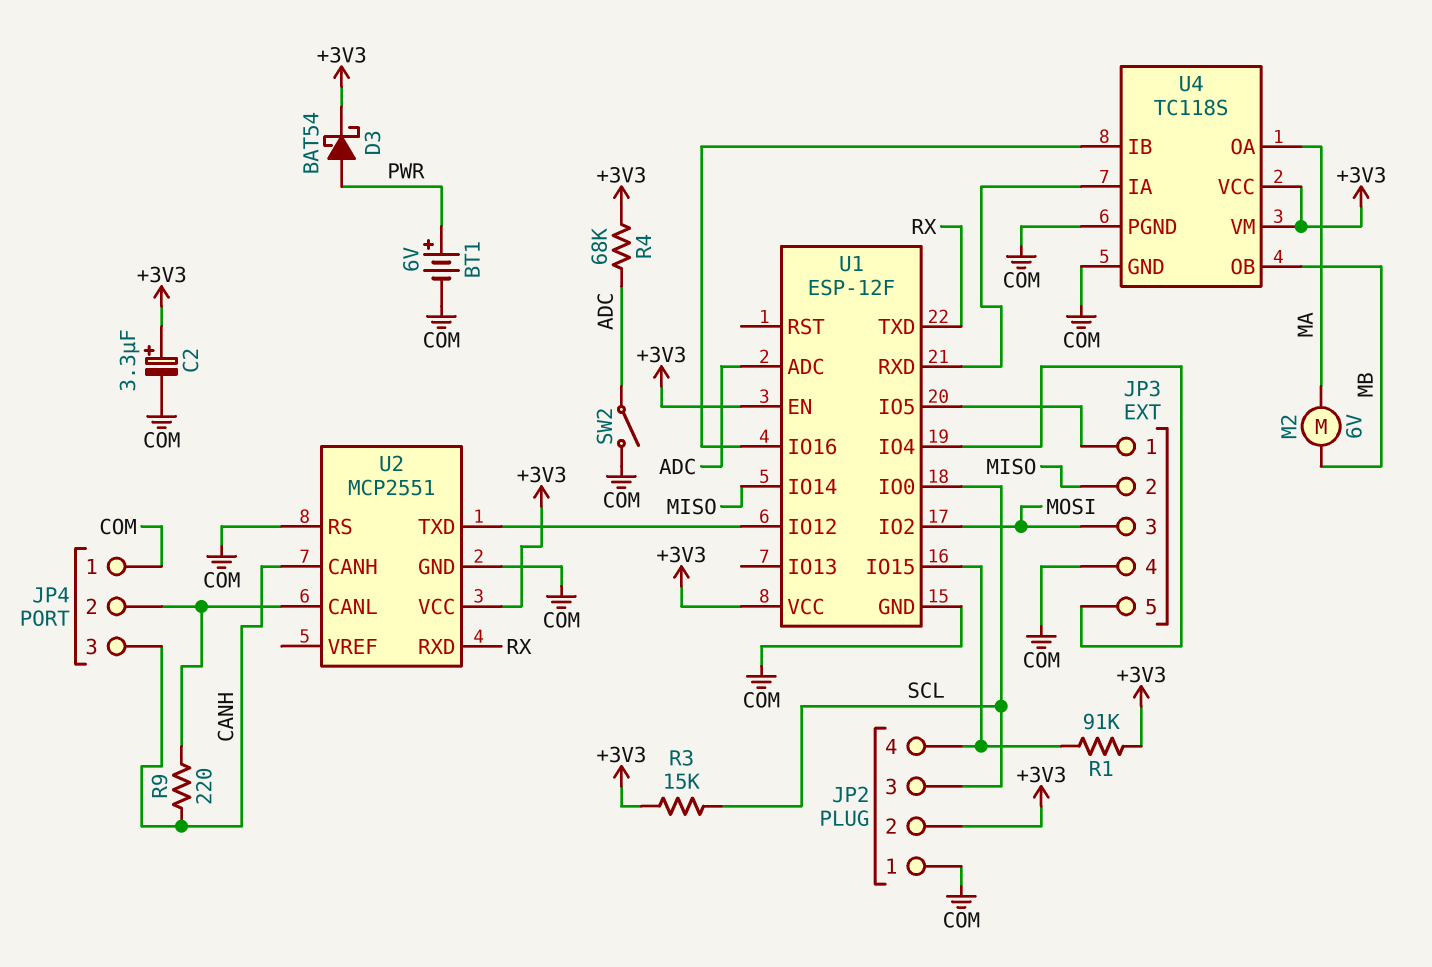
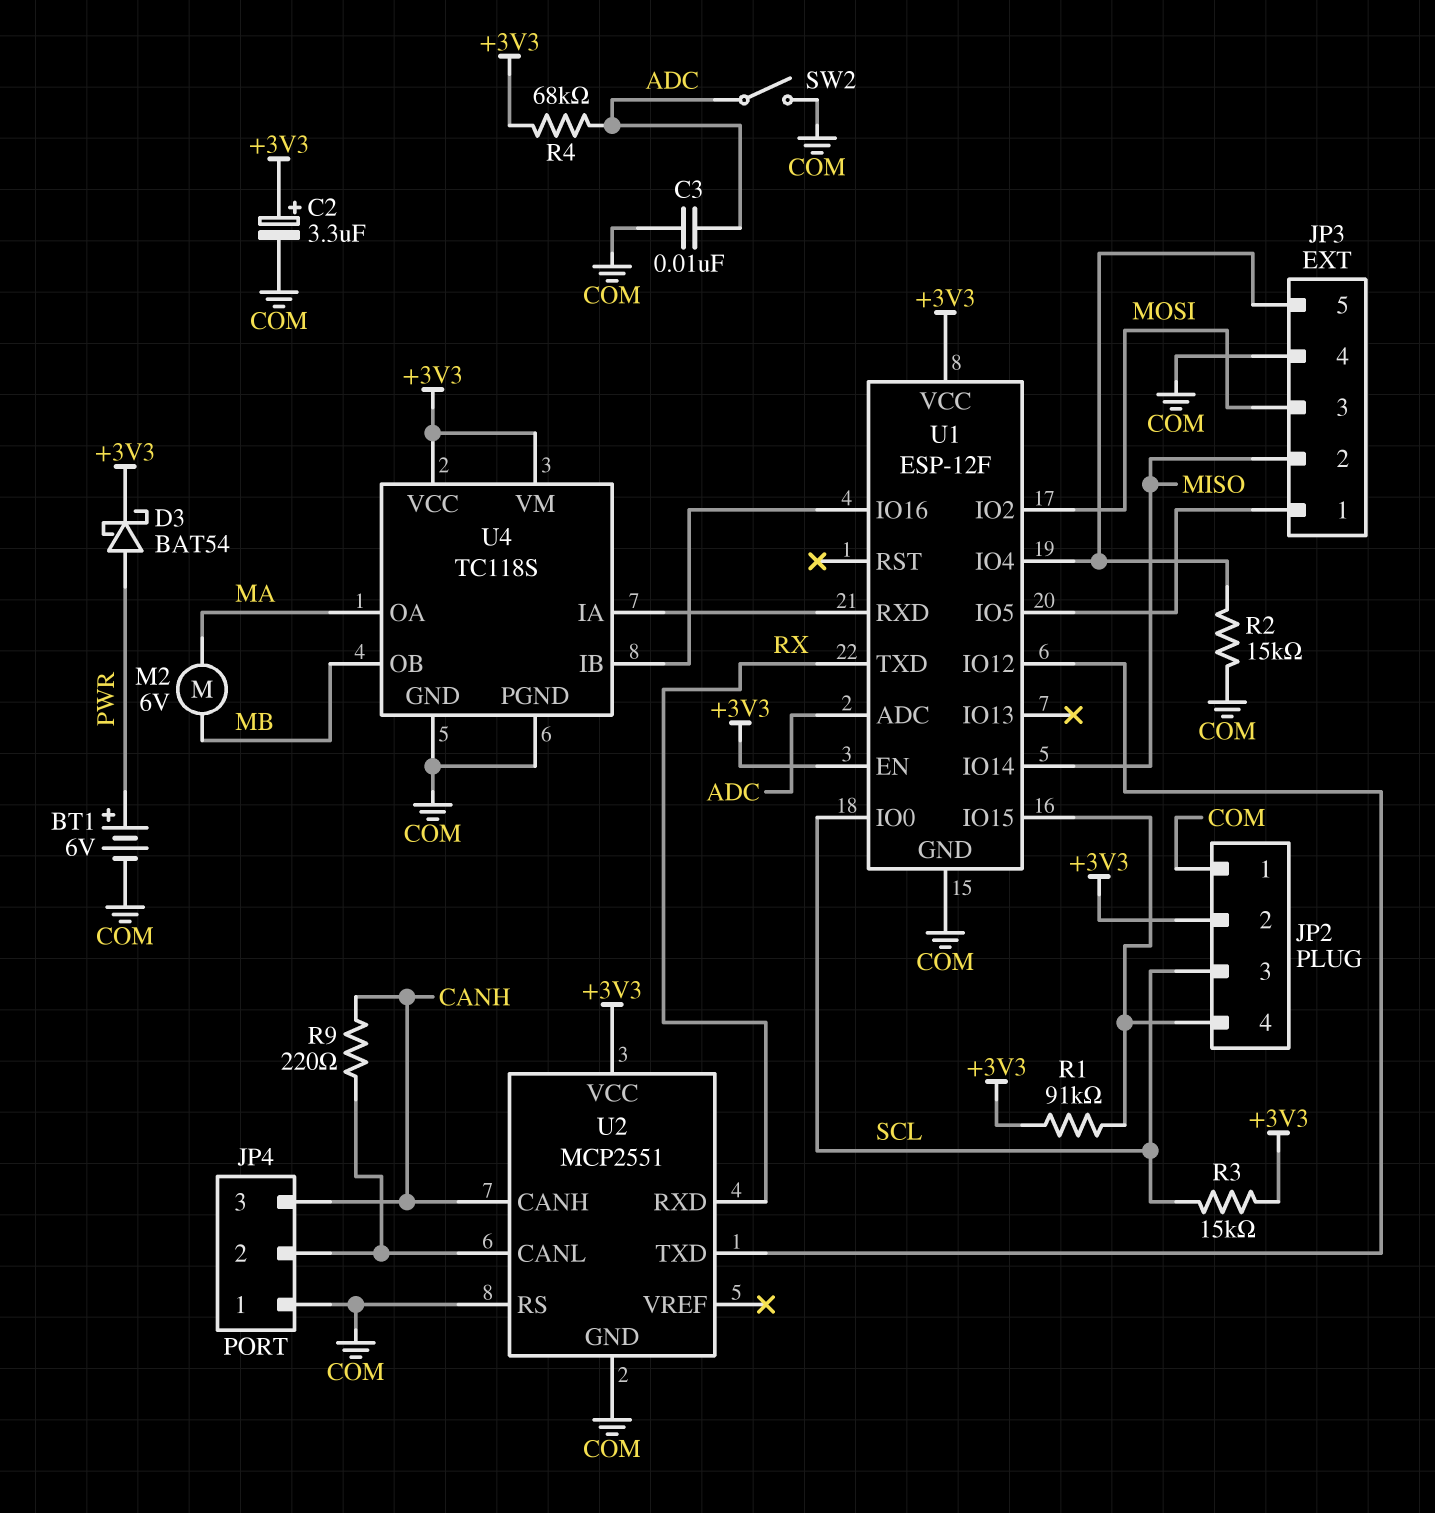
C3: none -> 10nF (ADC, COM)
R2: none -> 15k (COM, JP3/5)

